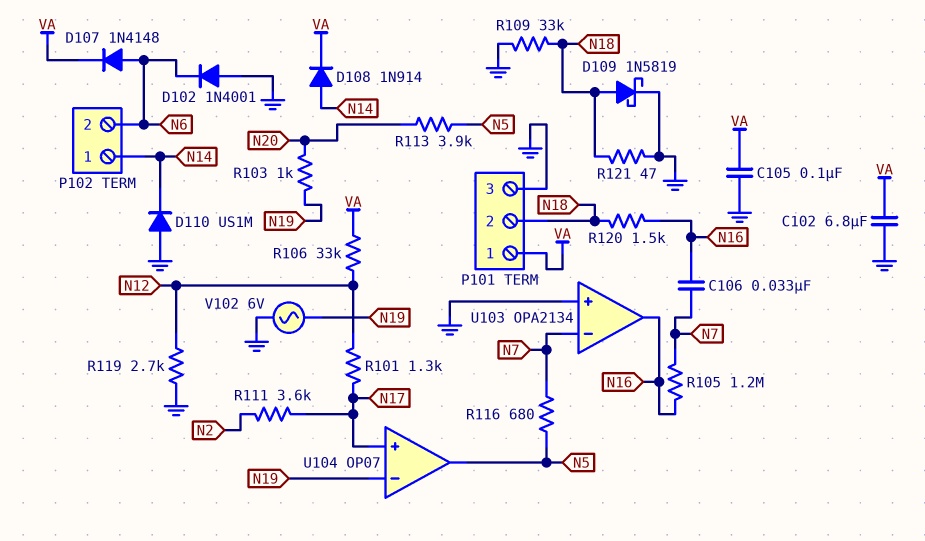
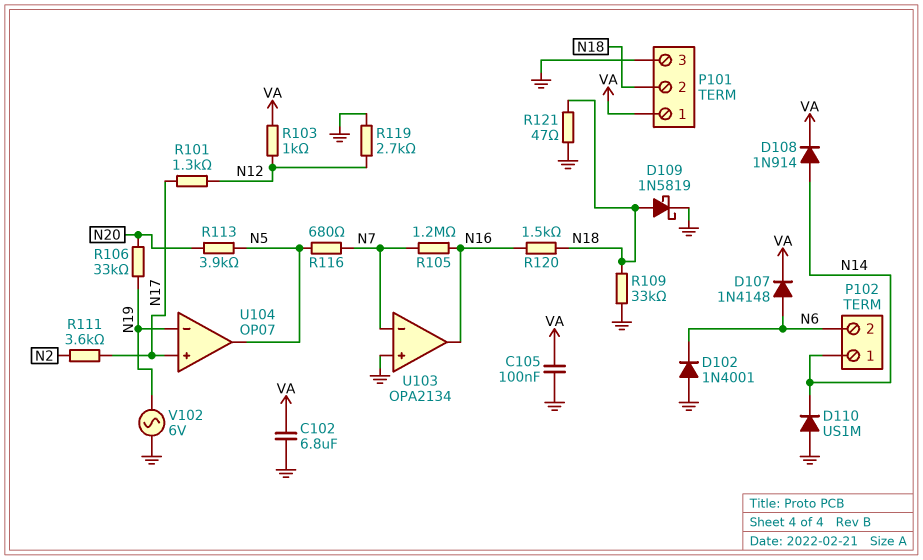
C106: 33nF (N7, N16) -> none
R103: 1k (N19, N20) -> 1k (N12, VA)
R106: 33k (N12, VA) -> 33k (N19, N20)

